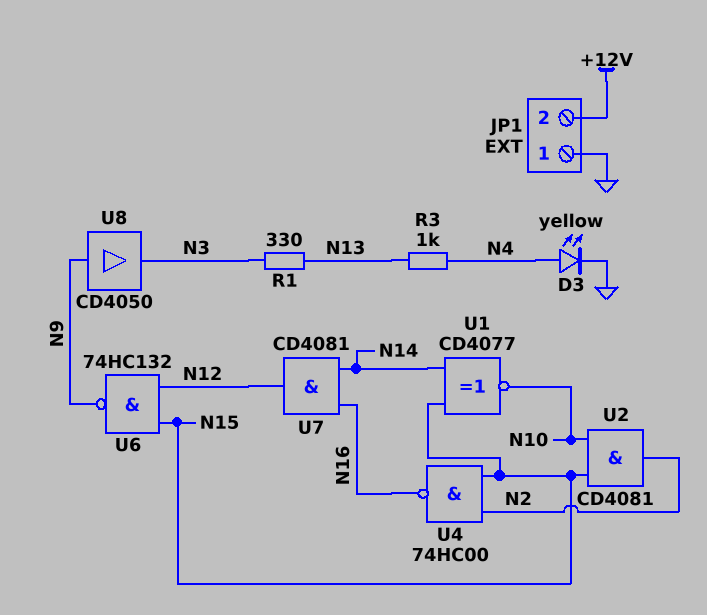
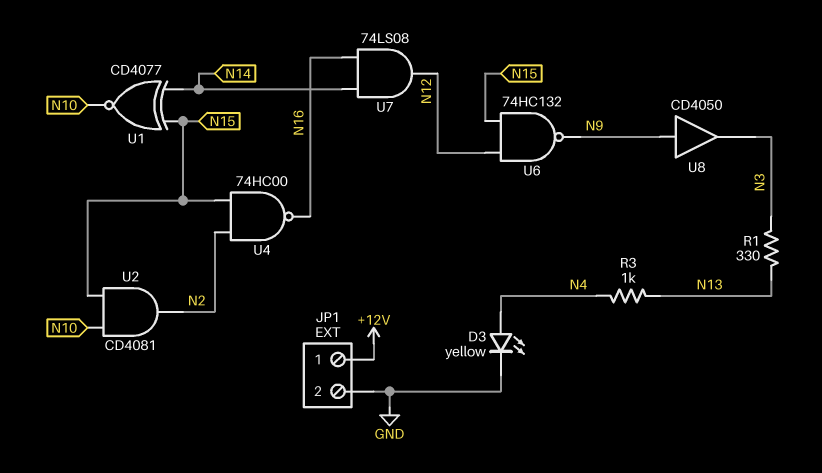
JP1 pin 1: GND -> +12V
JP1 pin 2: +12V -> GND
U7: AND CD4081 (in N14, in N16, out N12) -> AND 74LS08 (in N14, in N16, out N12)

